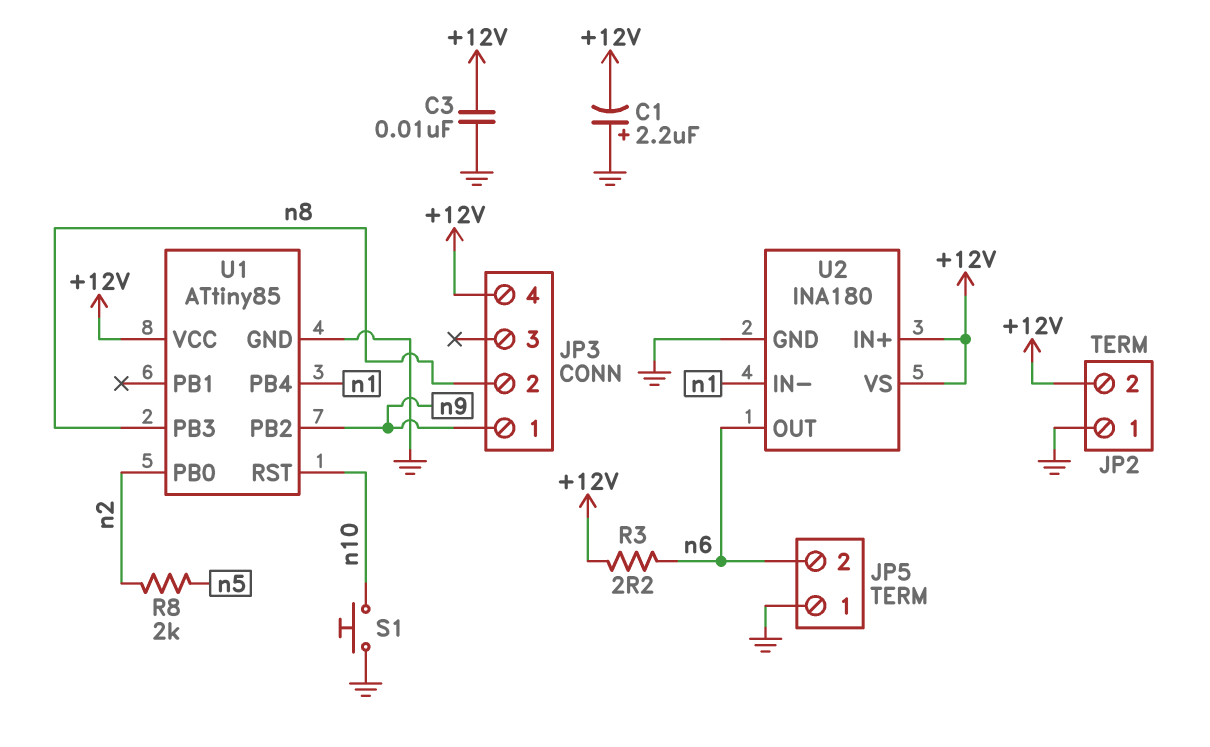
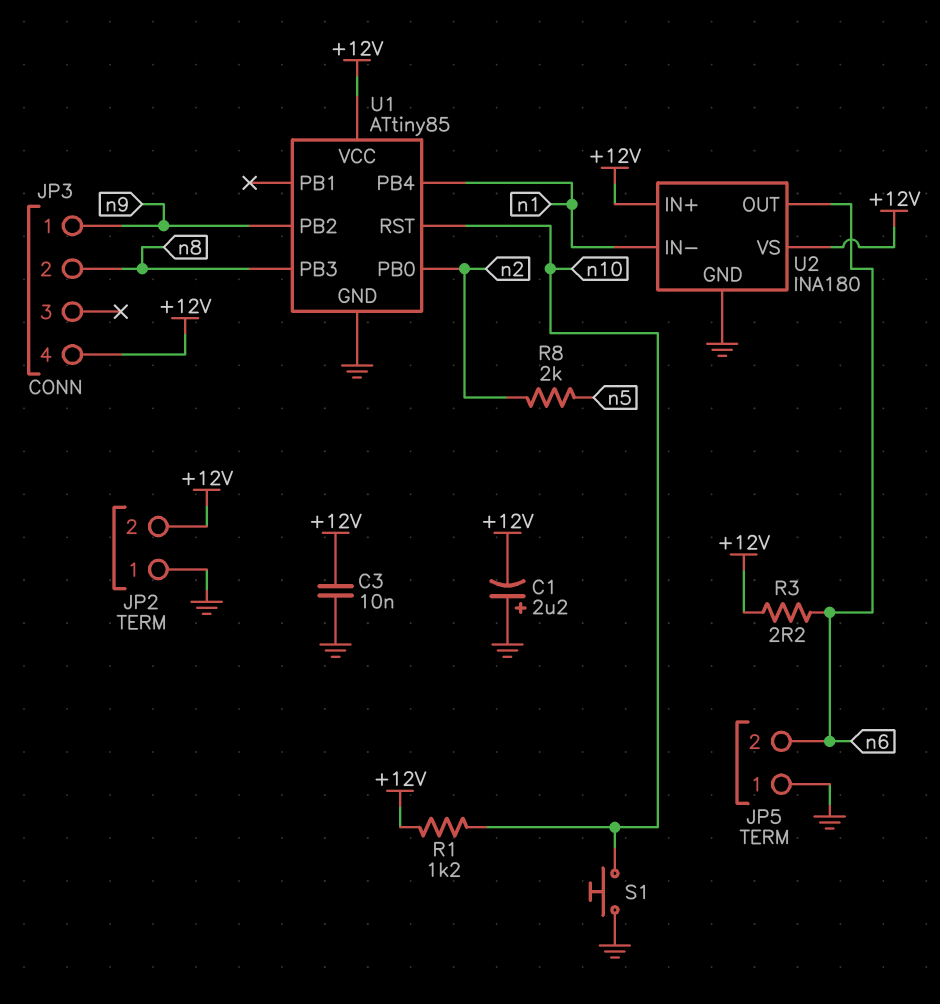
R1: none -> 1.2k (+12V, n10)

